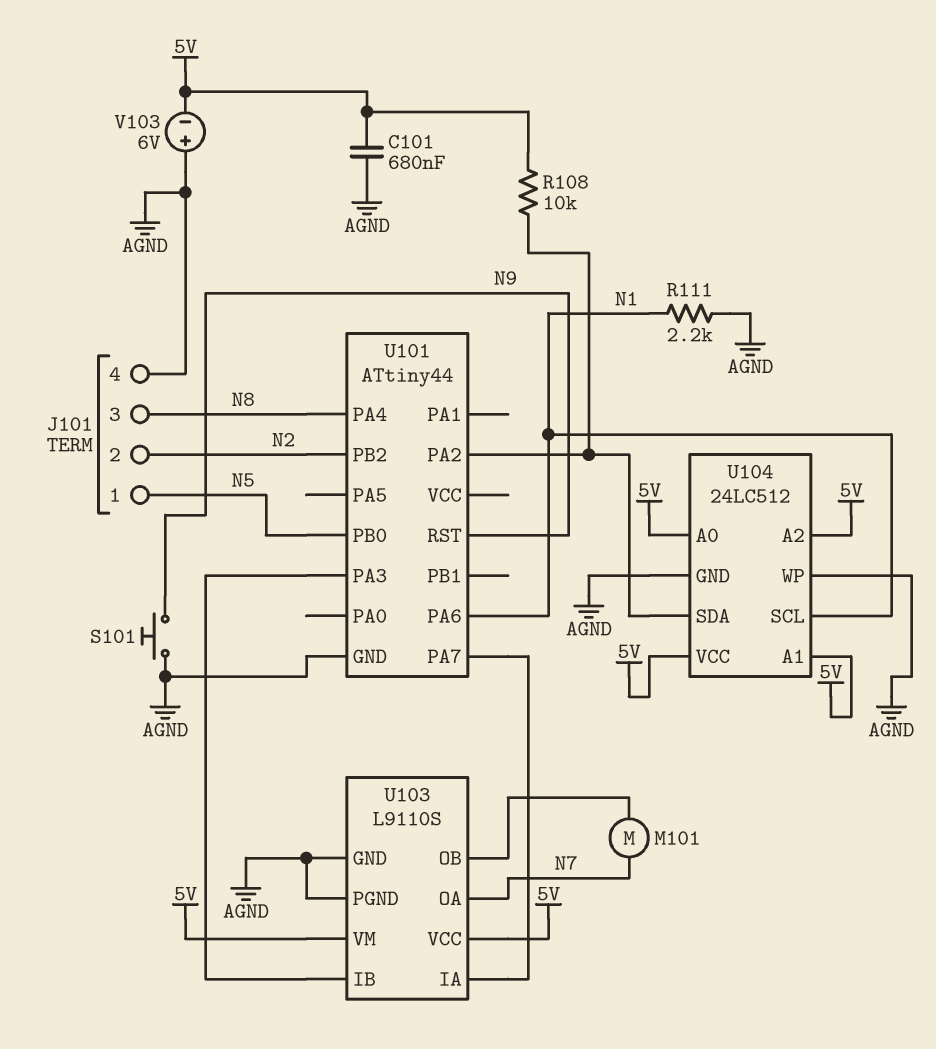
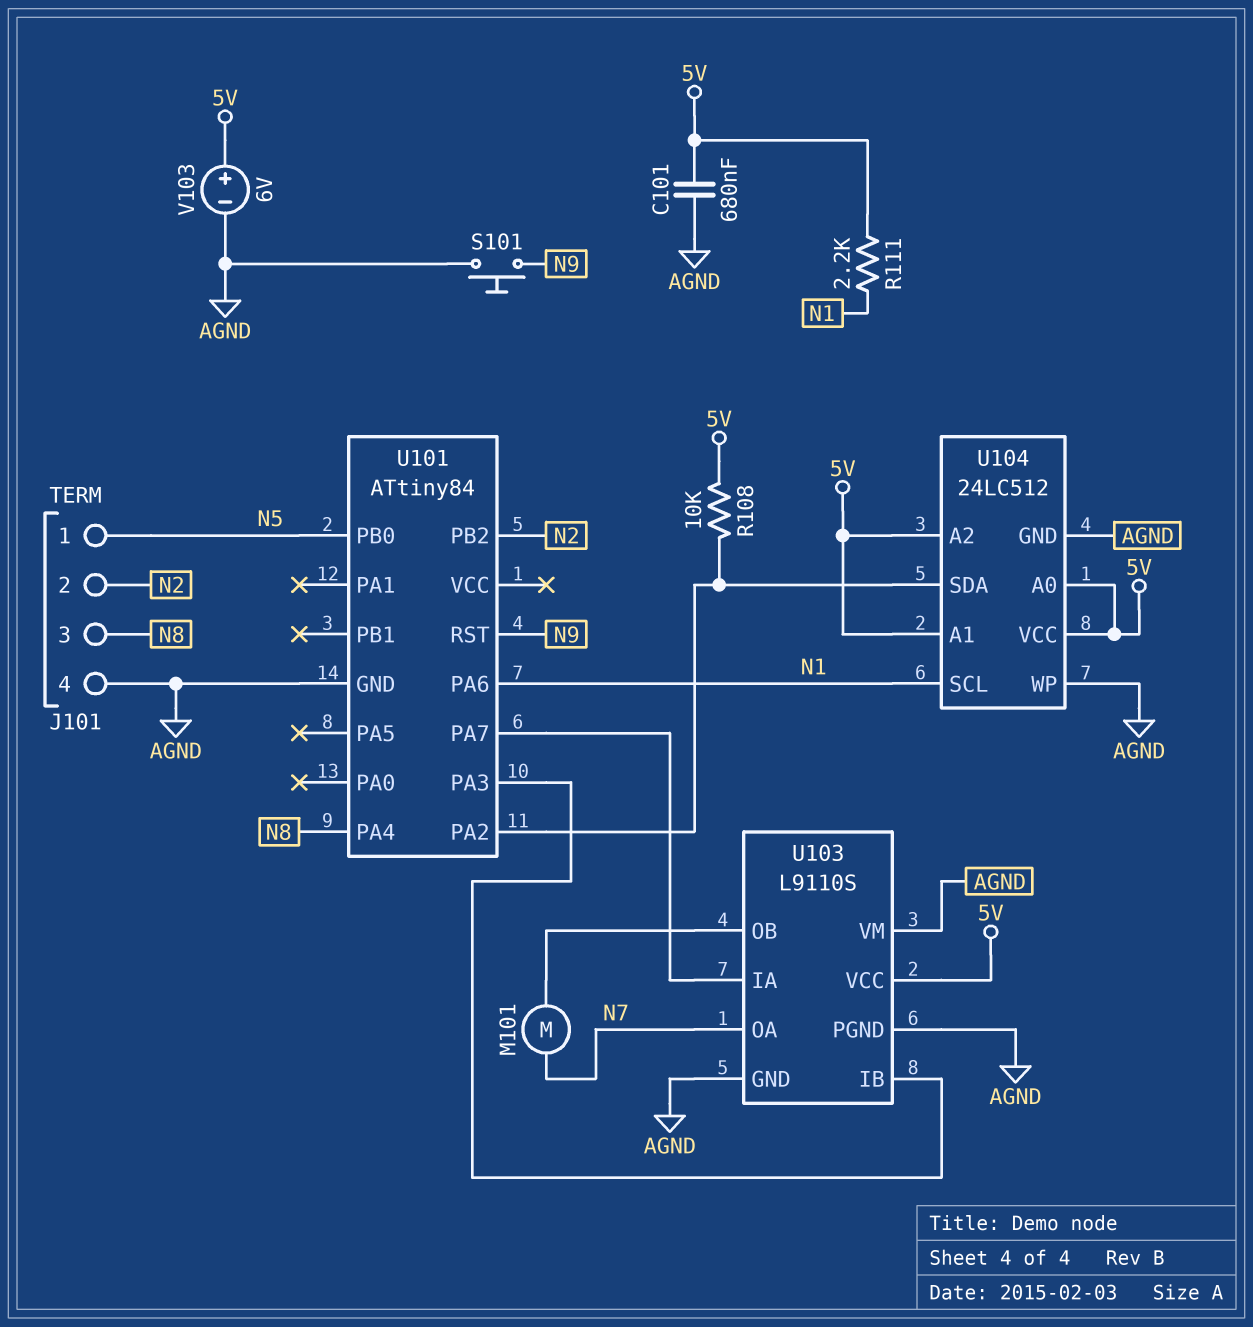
R111: 2.2k (AGND, N1) -> 2.2k (5V, N1)
U101: ATtiny44 -> ATtiny84
U103 pin VM: 5V -> AGND
V103: 6V (plus AGND, minus 5V) -> 6V (plus 5V, minus AGND)

